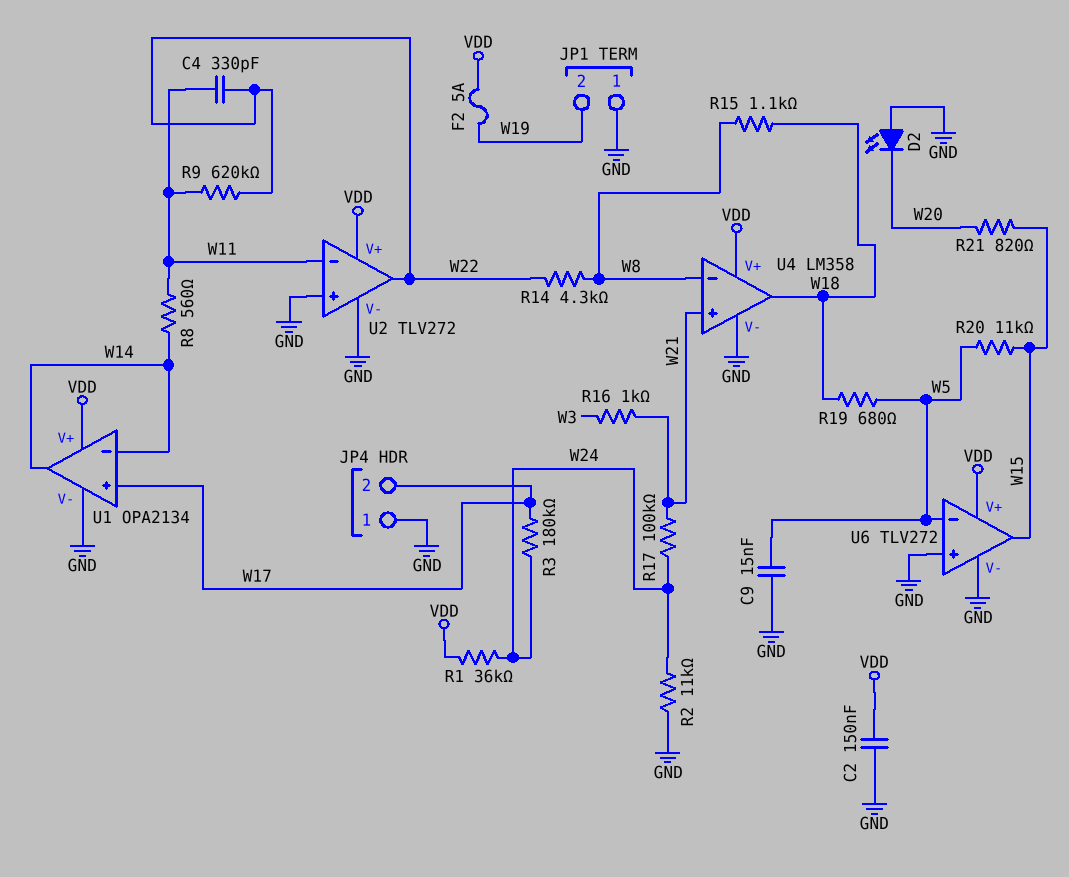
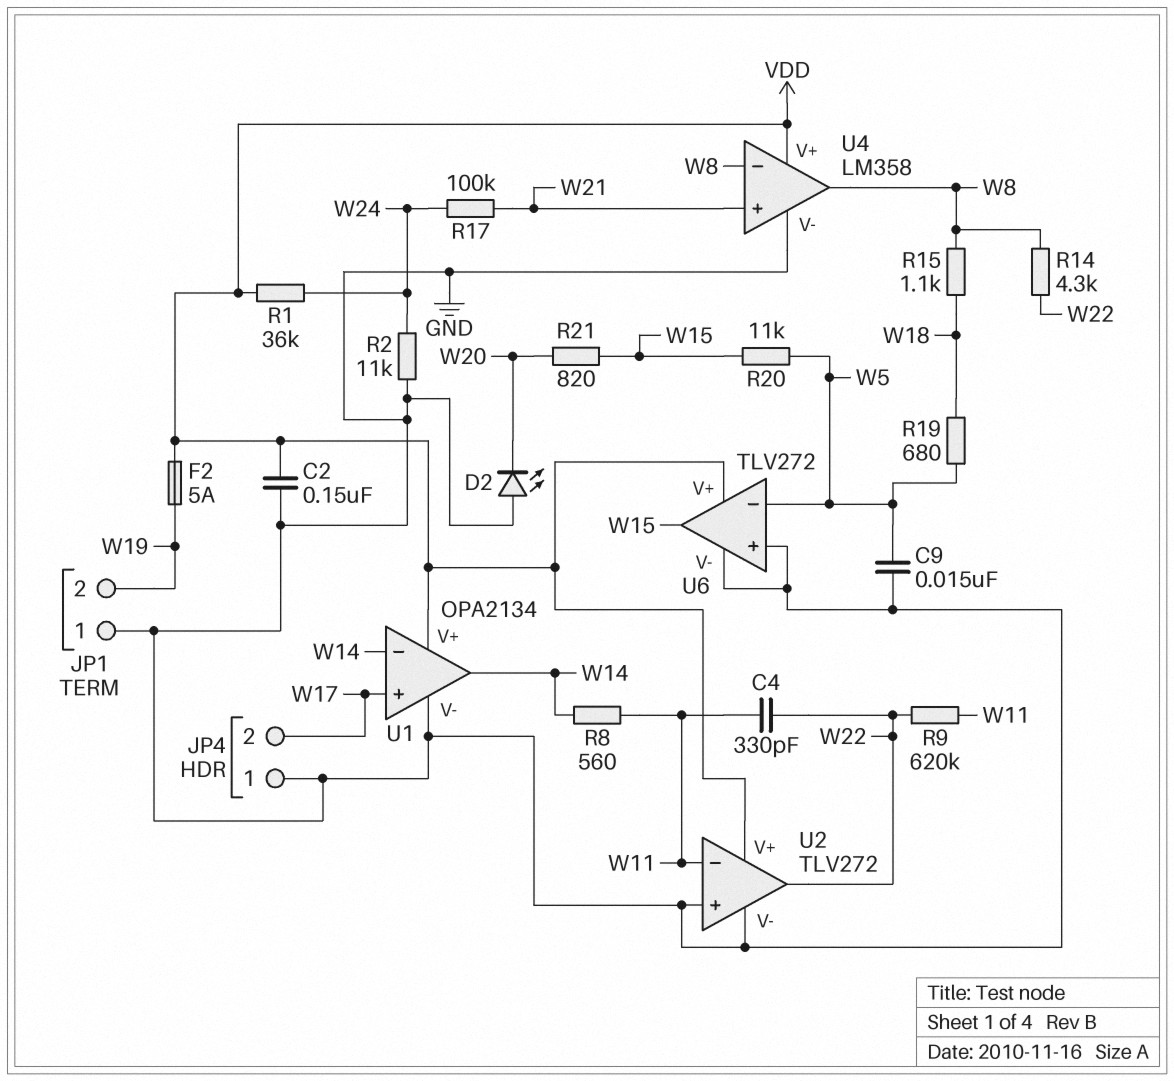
R3: 180k (W17, W24) -> none
R16: 1k (W3, W21) -> none
U4 pin out: W18 -> W8

